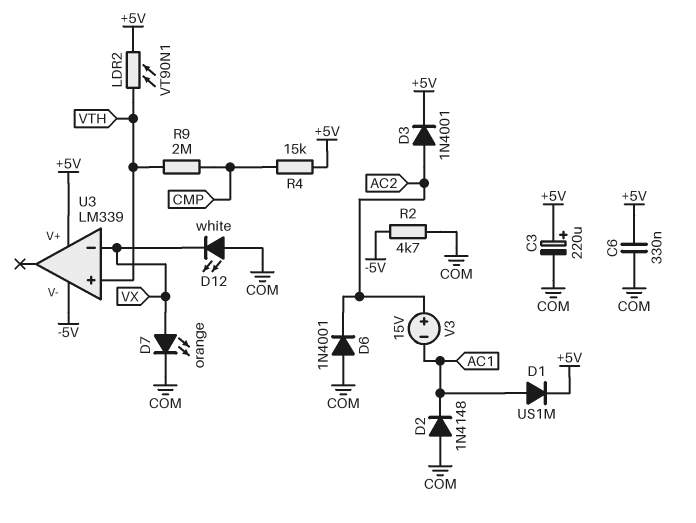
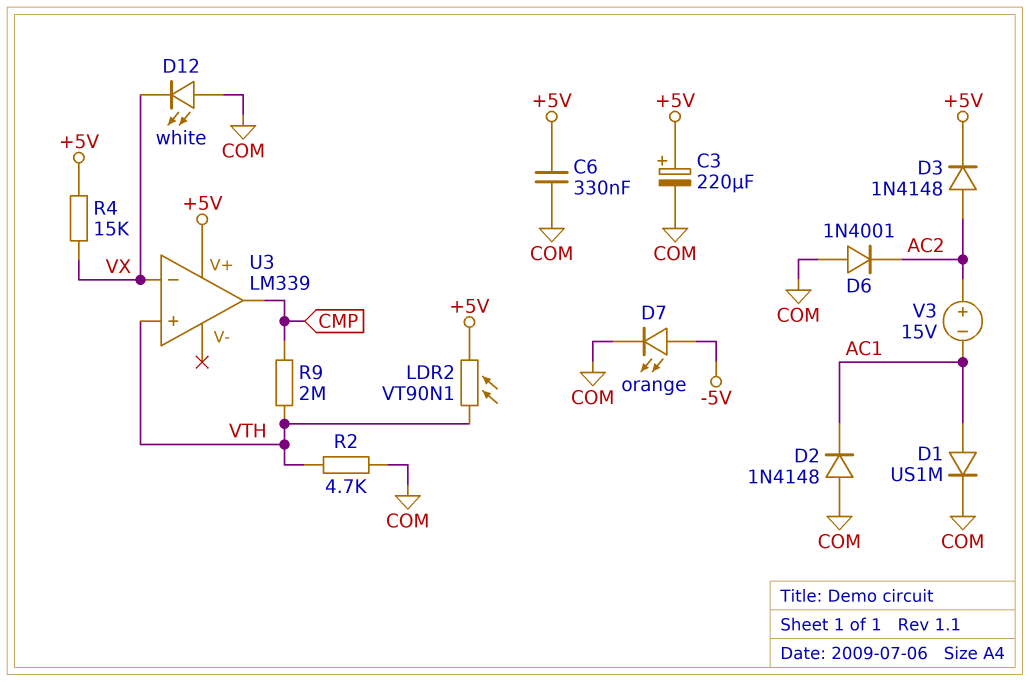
D1: diode US1M (A AC1, K +5V) -> diode US1M (A AC1, K COM)
D3: diode 1N4001 (A AC2, K +5V) -> diode 1N4148 (A AC2, K +5V)
D7: LED orange (A VX, K COM) -> LED orange (A -5V, K COM)
R2: 4.7k (-5V, COM) -> 4.7k (COM, VTH)
R4: 15k (+5V, CMP) -> 15k (+5V, VX)
U3 pin V-: -5V -> none
U3 pin out: none -> CMP

